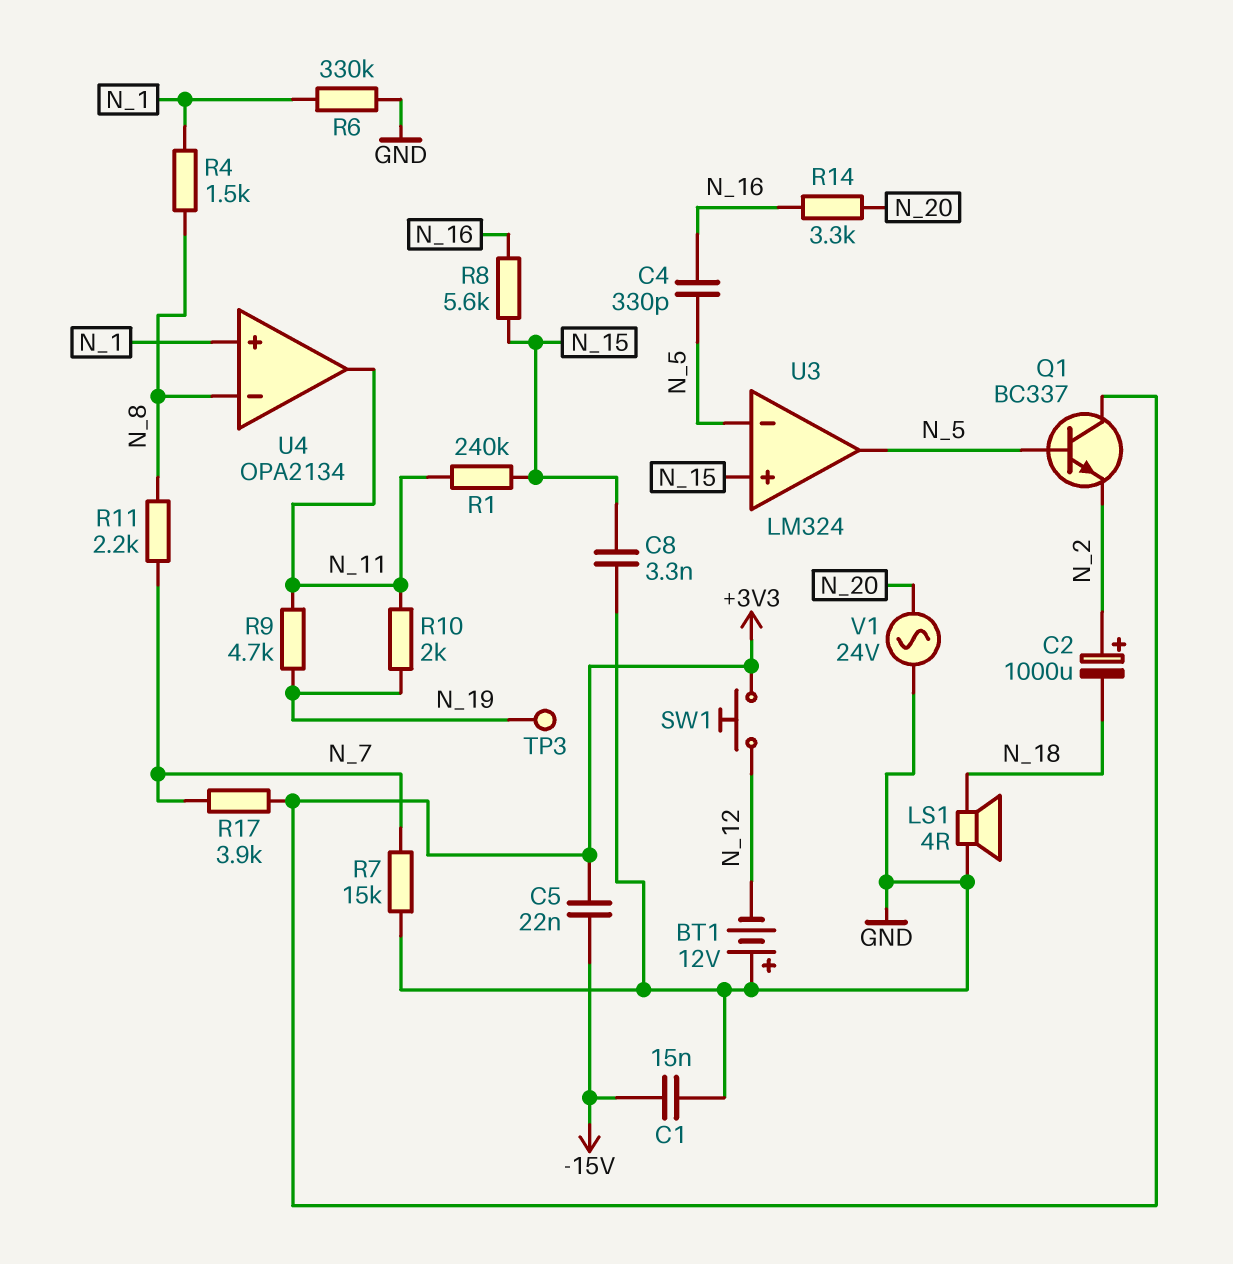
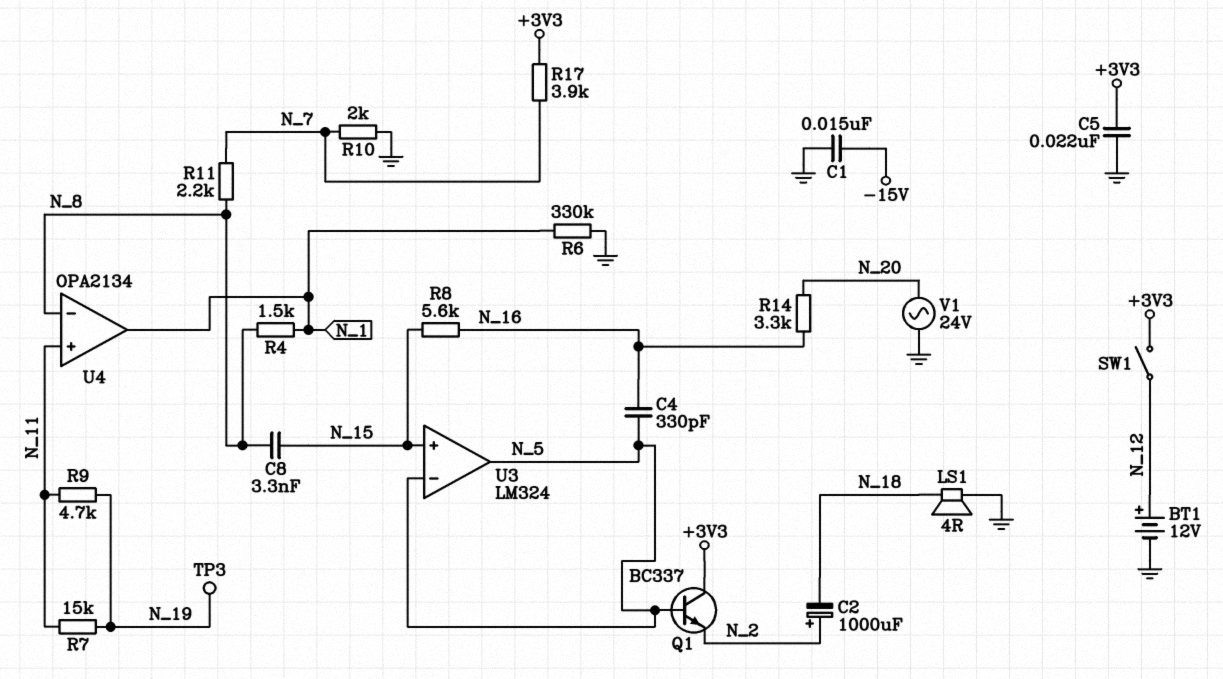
BT1: 12V (plus GND, minus N_12) -> 12V (plus N_12, minus GND)
C5: 22nF (+3V3, -15V) -> 22nF (+3V3, GND)
C8: 3.3nF (GND, N_15) -> 3.3nF (N_8, N_15)
R1: 240k (N_11, N_15) -> none
R7: 15k (GND, N_7) -> 15k (N_11, N_19)
R10: 2k (N_11, N_19) -> 2k (GND, N_7)
SW1: button (+3V3, N_12) -> switch (+3V3, N_12)
U4 pin in+: N_1 -> N_11
U4 pin out: N_11 -> N_1

